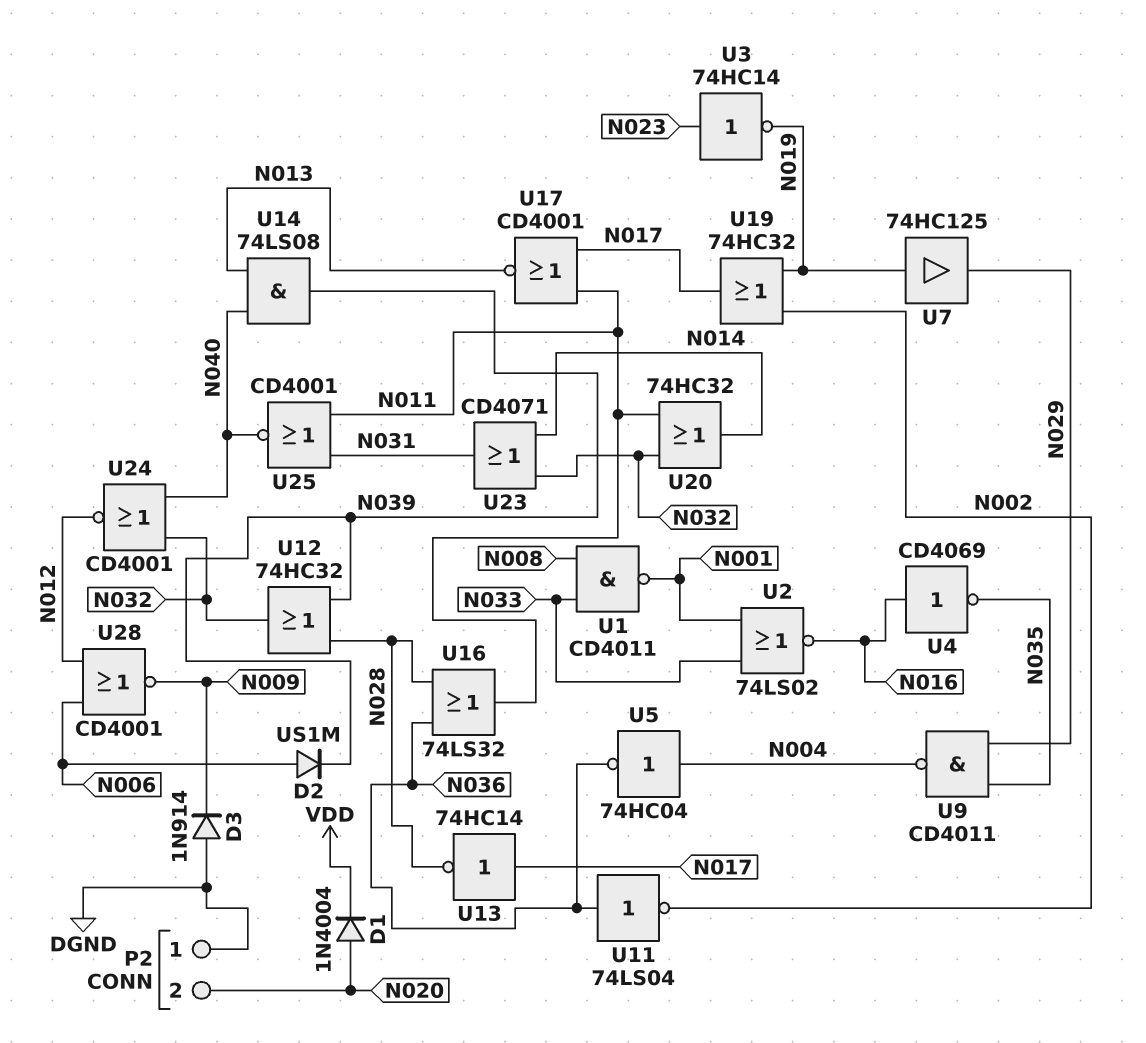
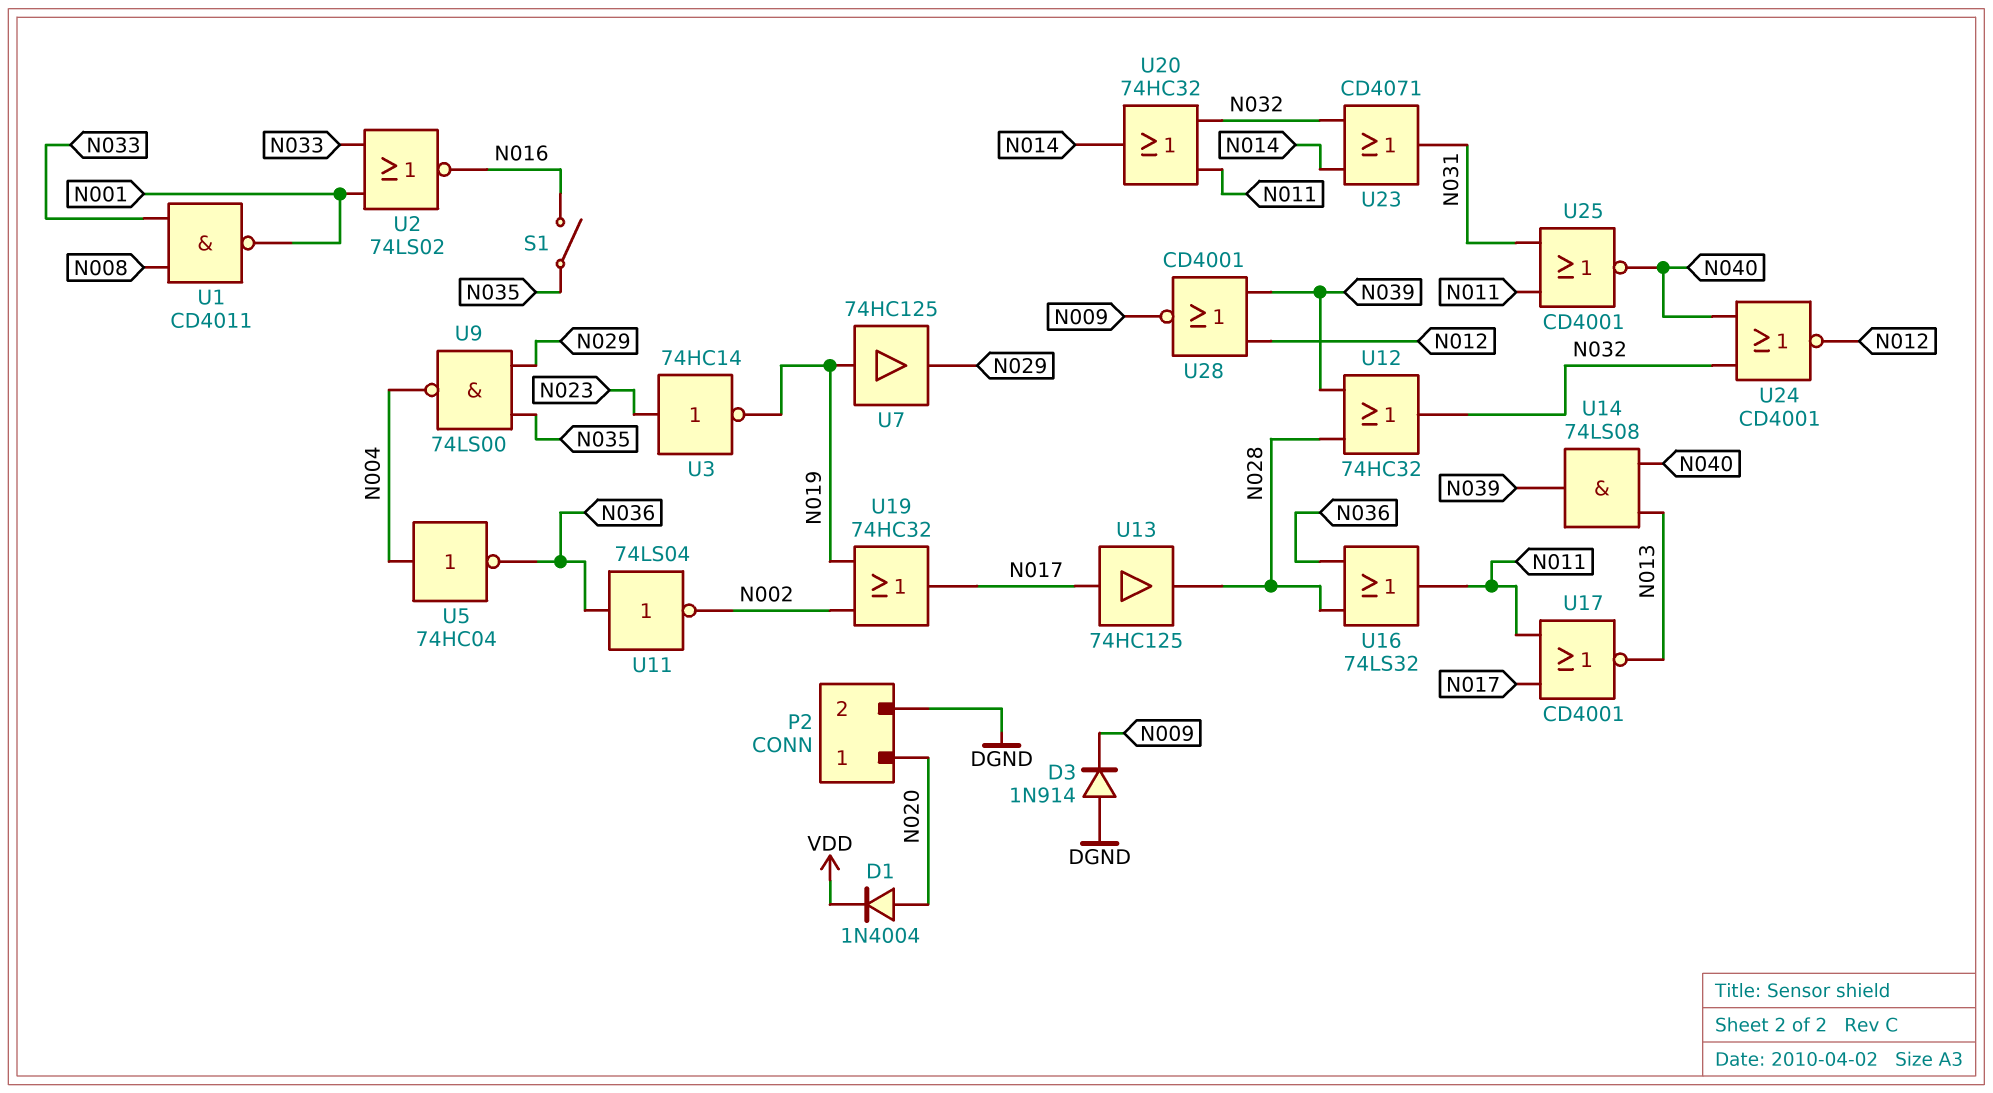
D2: diode US1M (A N006, K N039) -> none
P2 pin 1: DGND -> N020
P2 pin 2: N020 -> DGND
S1: none -> switch (N016, N035)
U4: NOT CD4069 (in N016, out N035) -> none
U9: NAND CD4011 (in N029, in N035, out N004) -> NAND 74LS00 (in N029, in N035, out N004)
U13: NOT 74HC14 (in N017, out N028) -> buffer 74HC125 (in N017, out N028)
U28: NOR CD4001 (in N006, in N012, out N009) -> NOR CD4001 (in N012, in N039, out N009)

